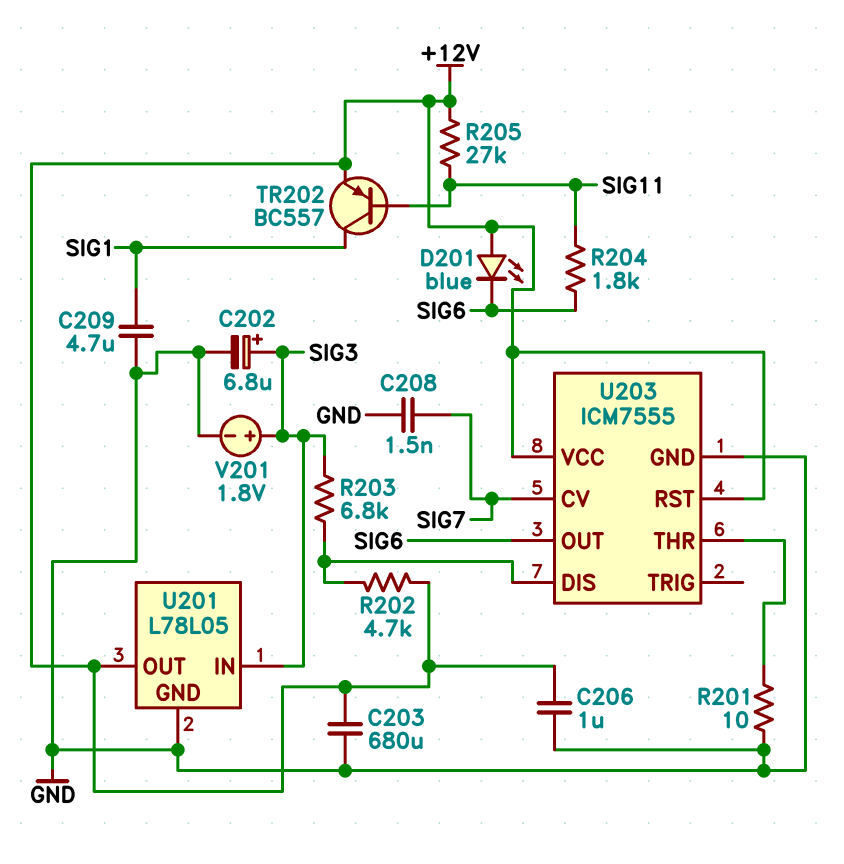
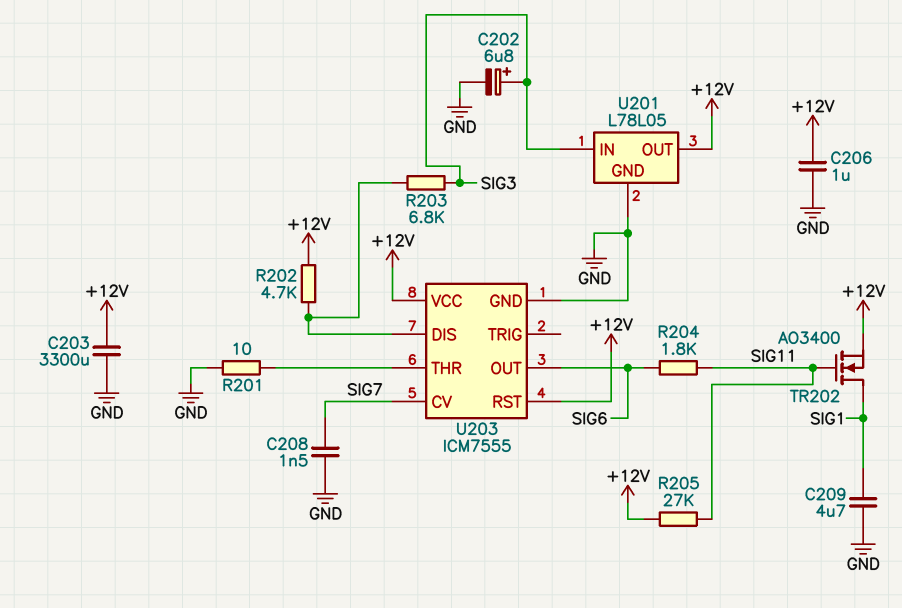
C203: 680uF (+12V, GND) -> 3300uF (+12V, GND)
D201: LED blue (A +12V, K SIG6) -> none
TR202: PNP BC557 (B SIG11, C SIG1, E +12V) -> NMOS AO3400 (G SIG11, D SIG1, S +12V)
V201: 1.8V (plus SIG3, minus GND) -> none

